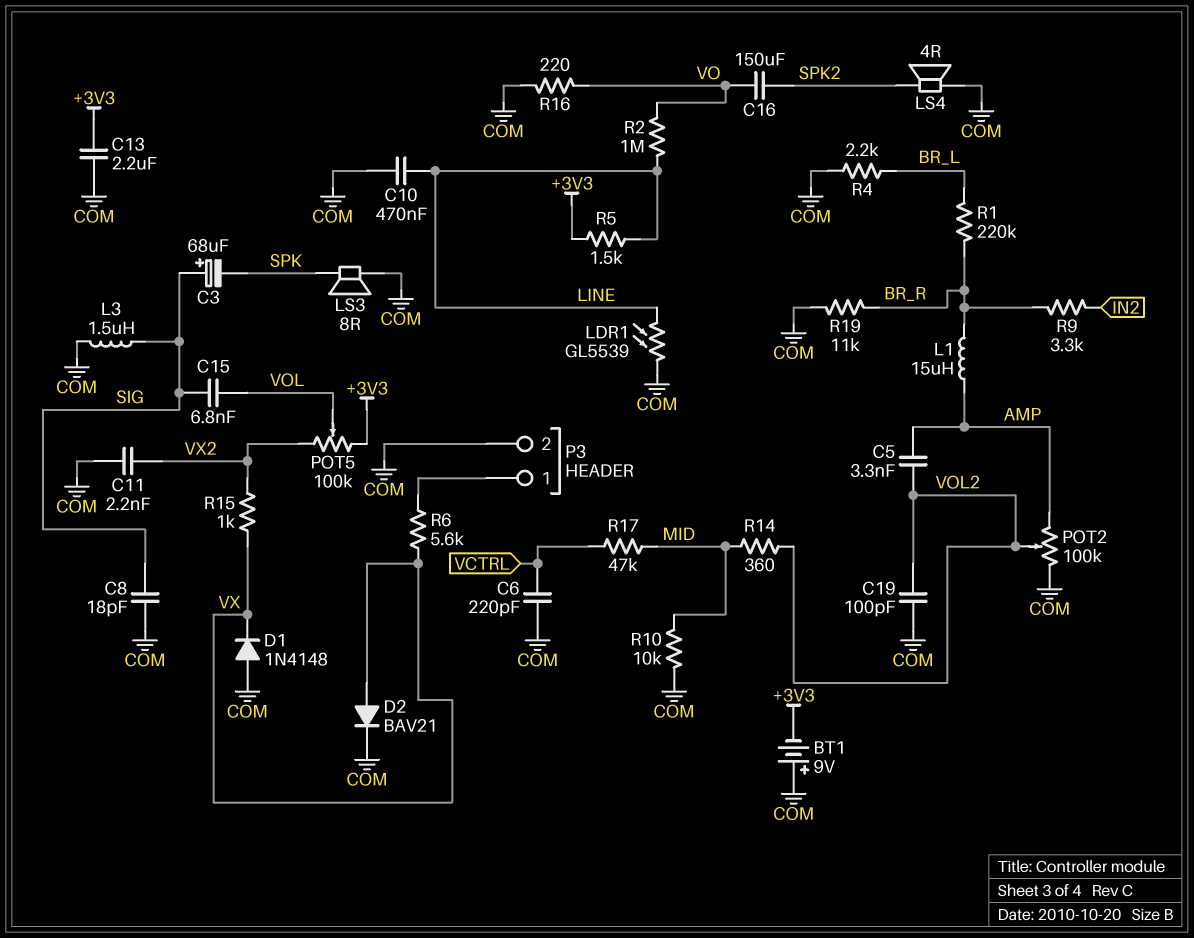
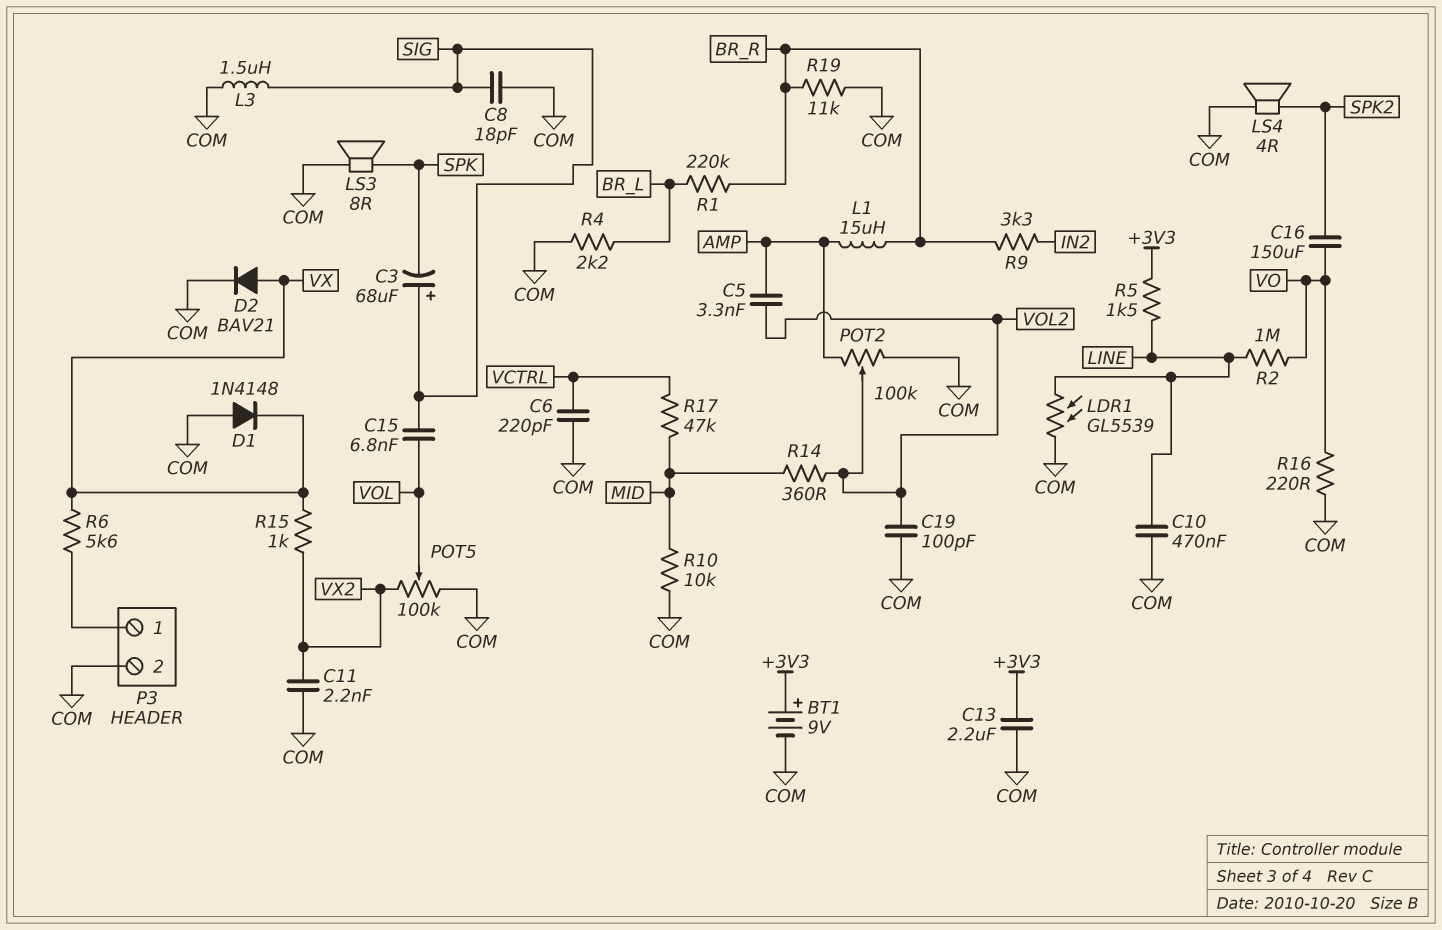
BT1: 9V (plus COM, minus +3V3) -> 9V (plus +3V3, minus COM)
POT5: 100k (+3V3, VX2, wiper VOL) -> 100k (COM, VX2, wiper VOL)

